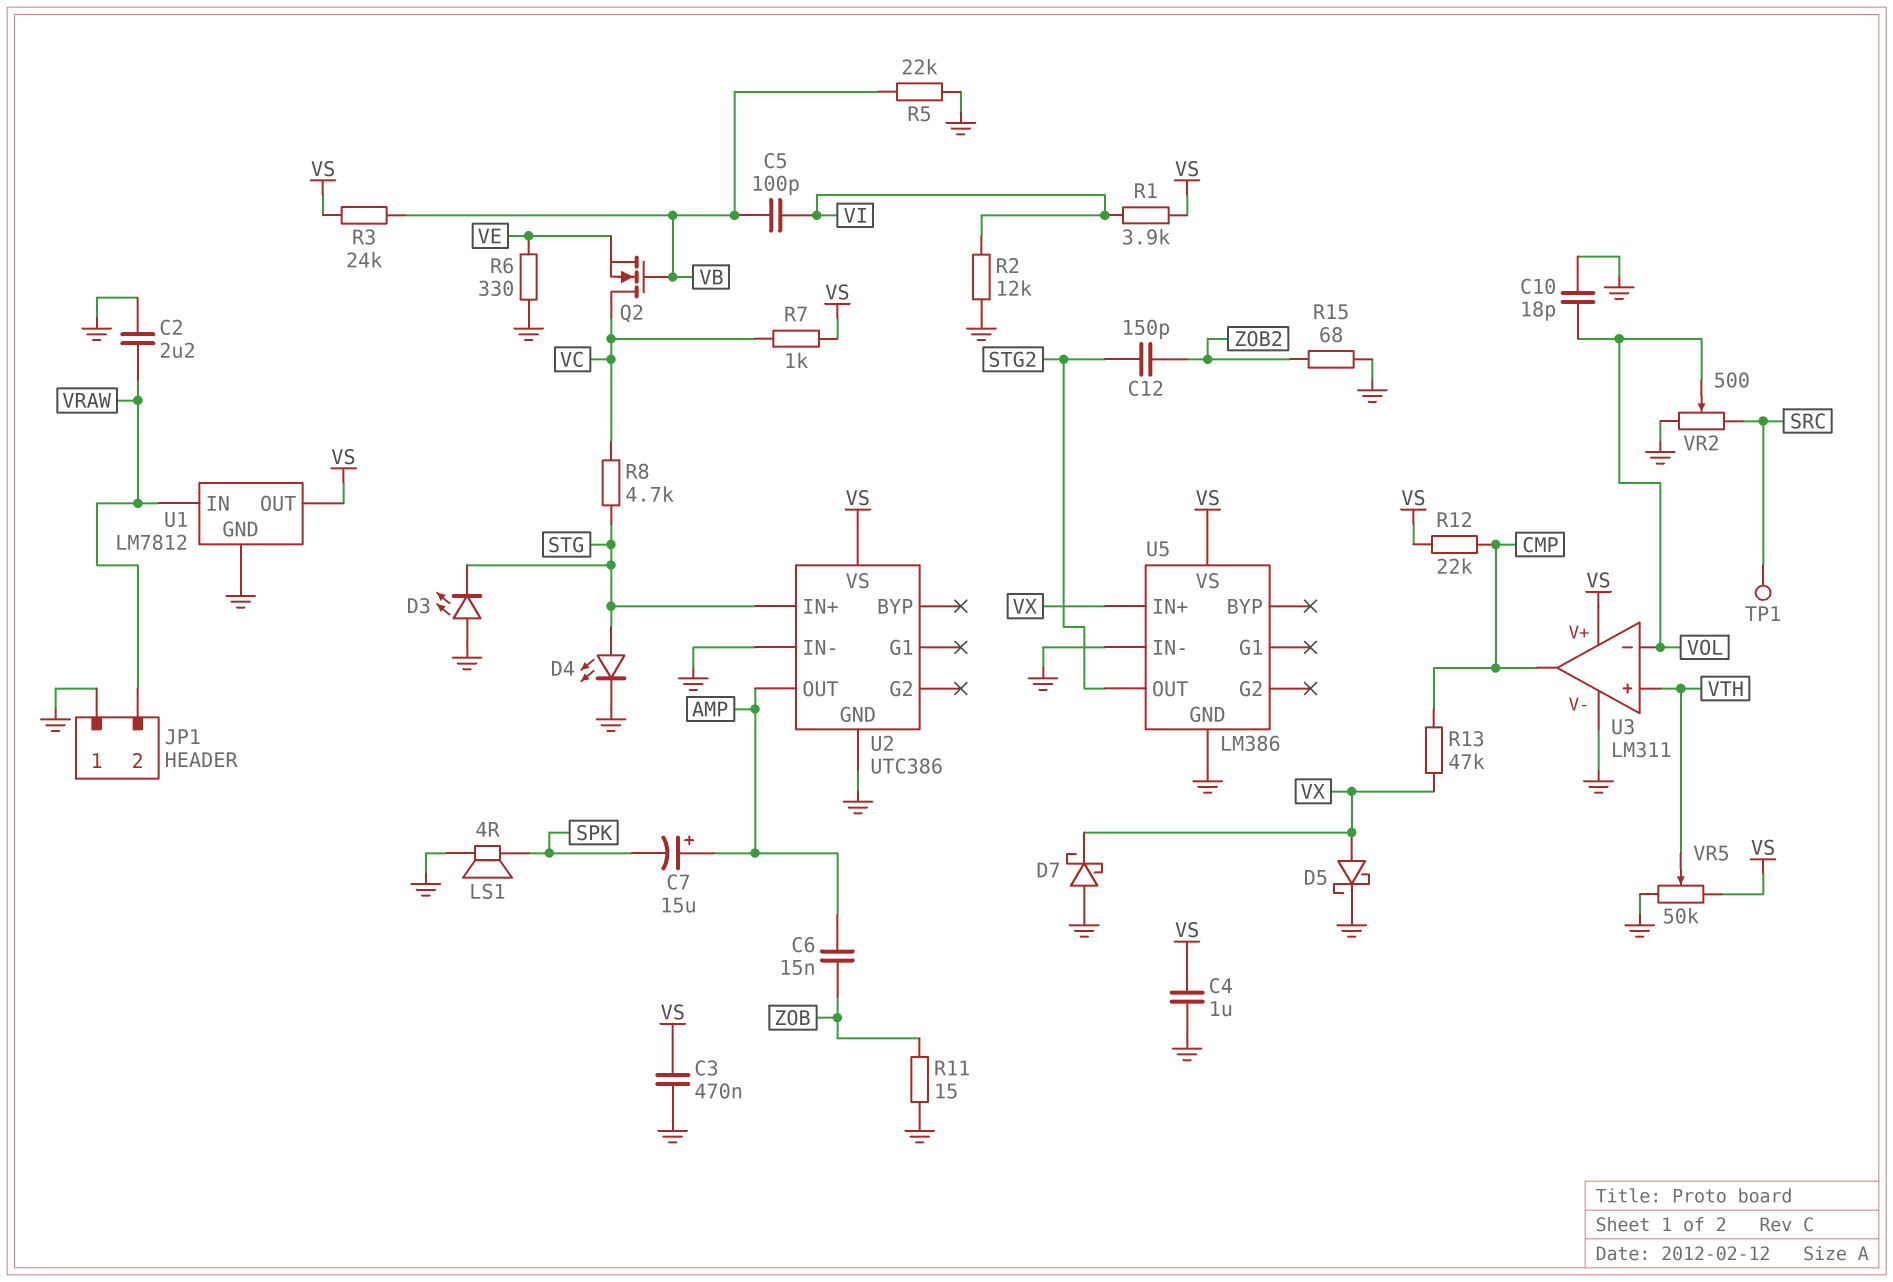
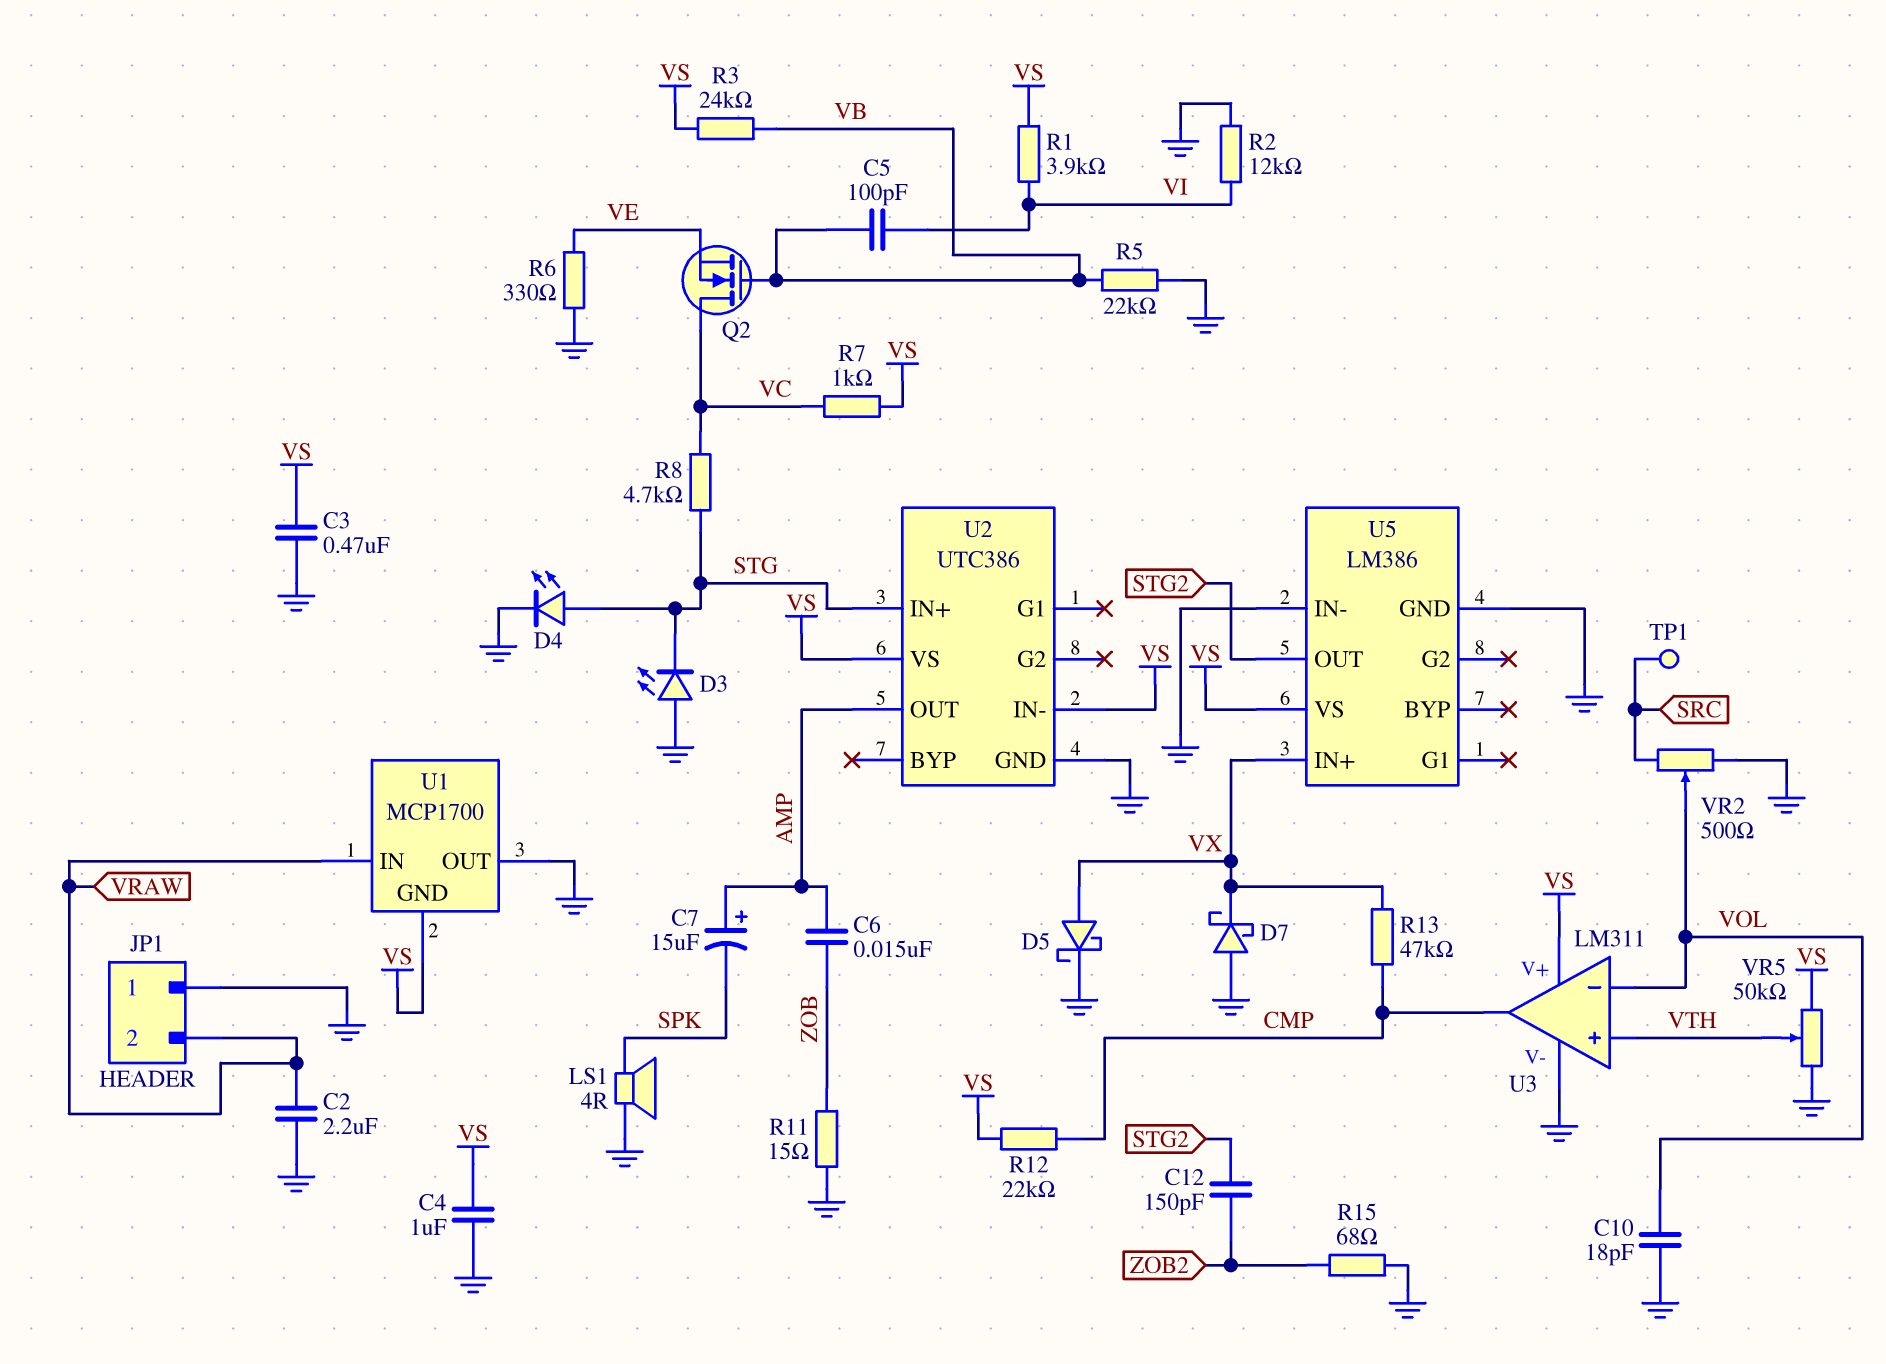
U1: LM7812 -> MCP1700
U1 pin GND: GND -> VS
U1 pin OUT: VS -> GND
U2 pin IN-: GND -> VS

